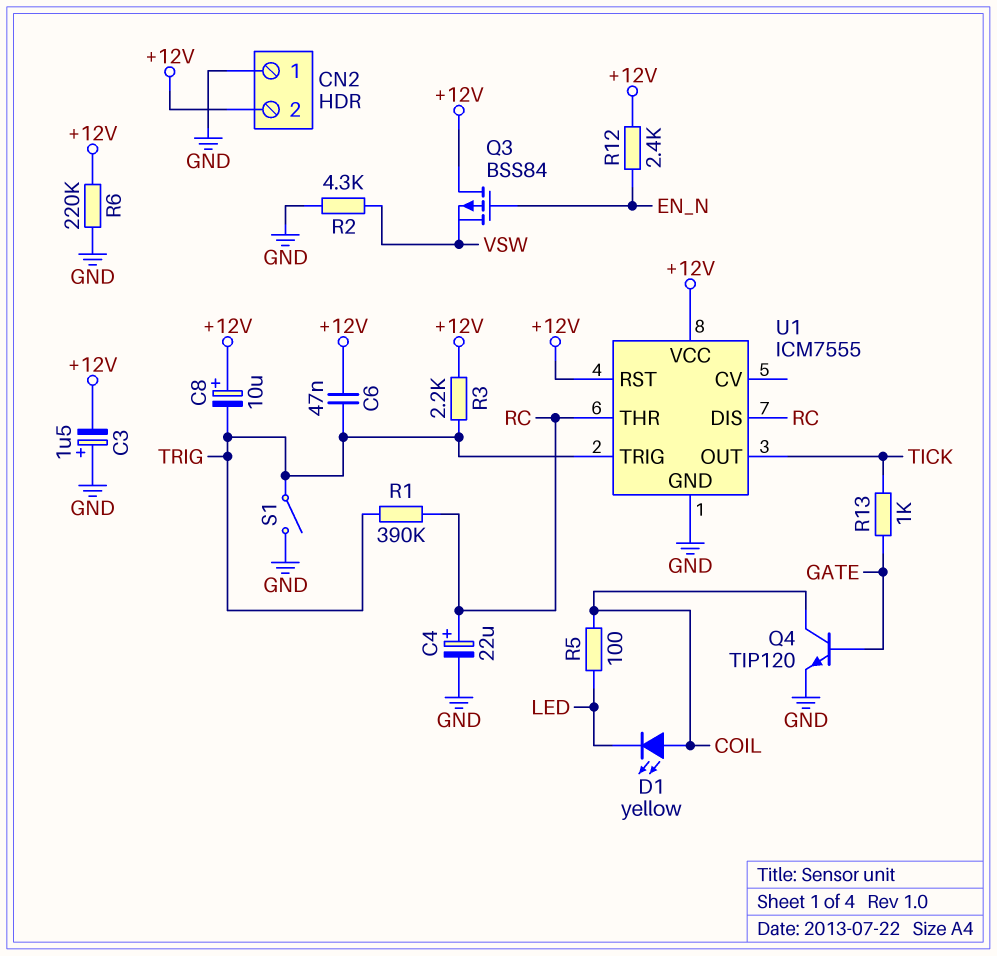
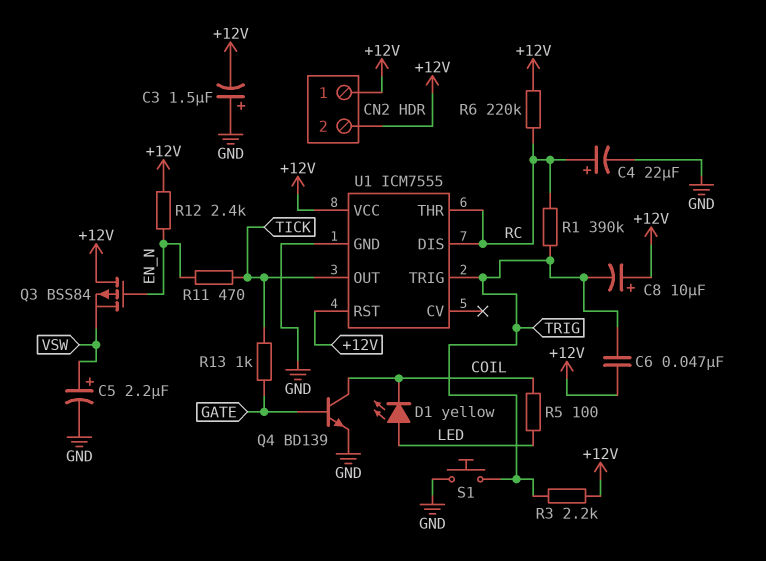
C5: none -> 2.2uF (plus VSW, minus GND)
CN2 pin 1: GND -> +12V
D1: LED yellow (A COIL, K LED) -> LED yellow (A LED, K COIL)
Q4: NPN TIP120 (B GATE, C COIL, E GND) -> NPN BD139 (B GATE, C COIL, E GND)
R2: 4.3k (GND, VSW) -> none
R6: 220k (+12V, GND) -> 220k (+12V, RC)
R11: none -> 470 (EN_N, TICK)
S1: switch (GND, TRIG) -> button (GND, TRIG)

